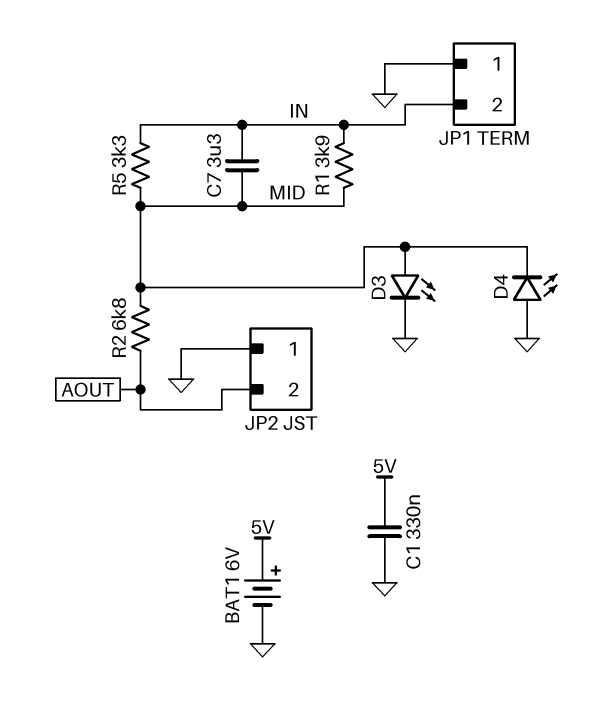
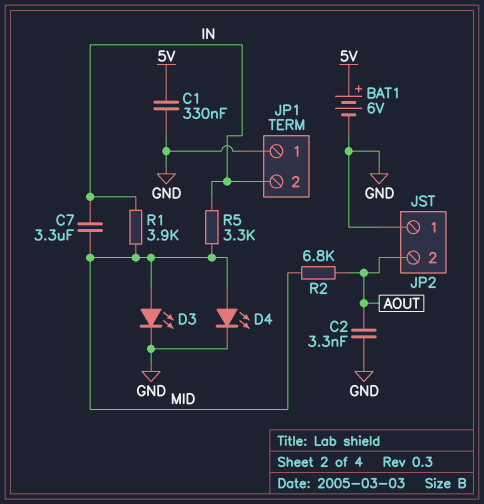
C2: none -> 3.3nF (AOUT, GND)
D4: LED (A GND, K MID) -> LED (A MID, K GND)

